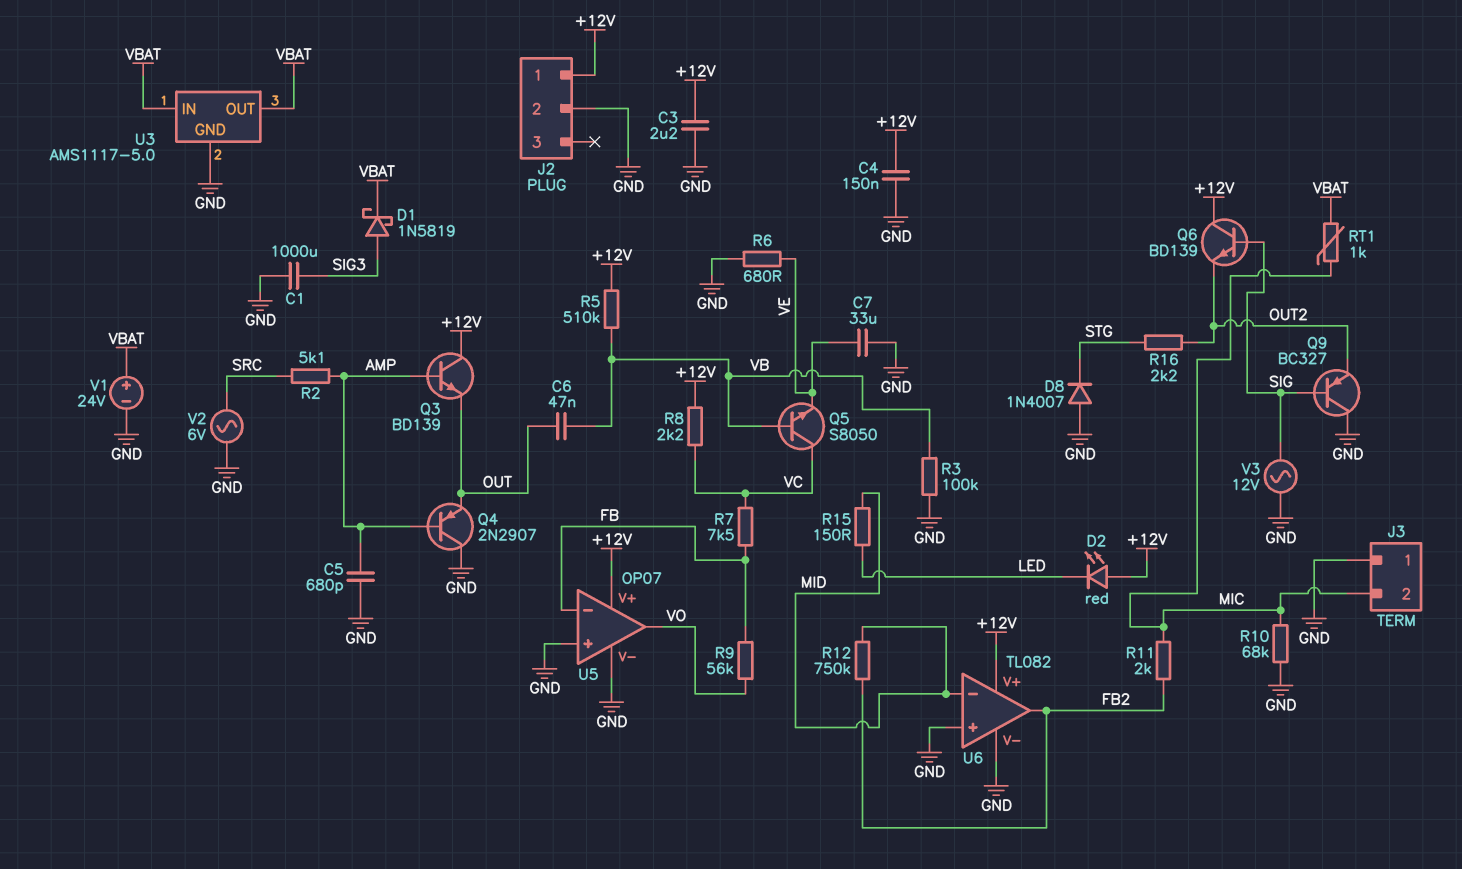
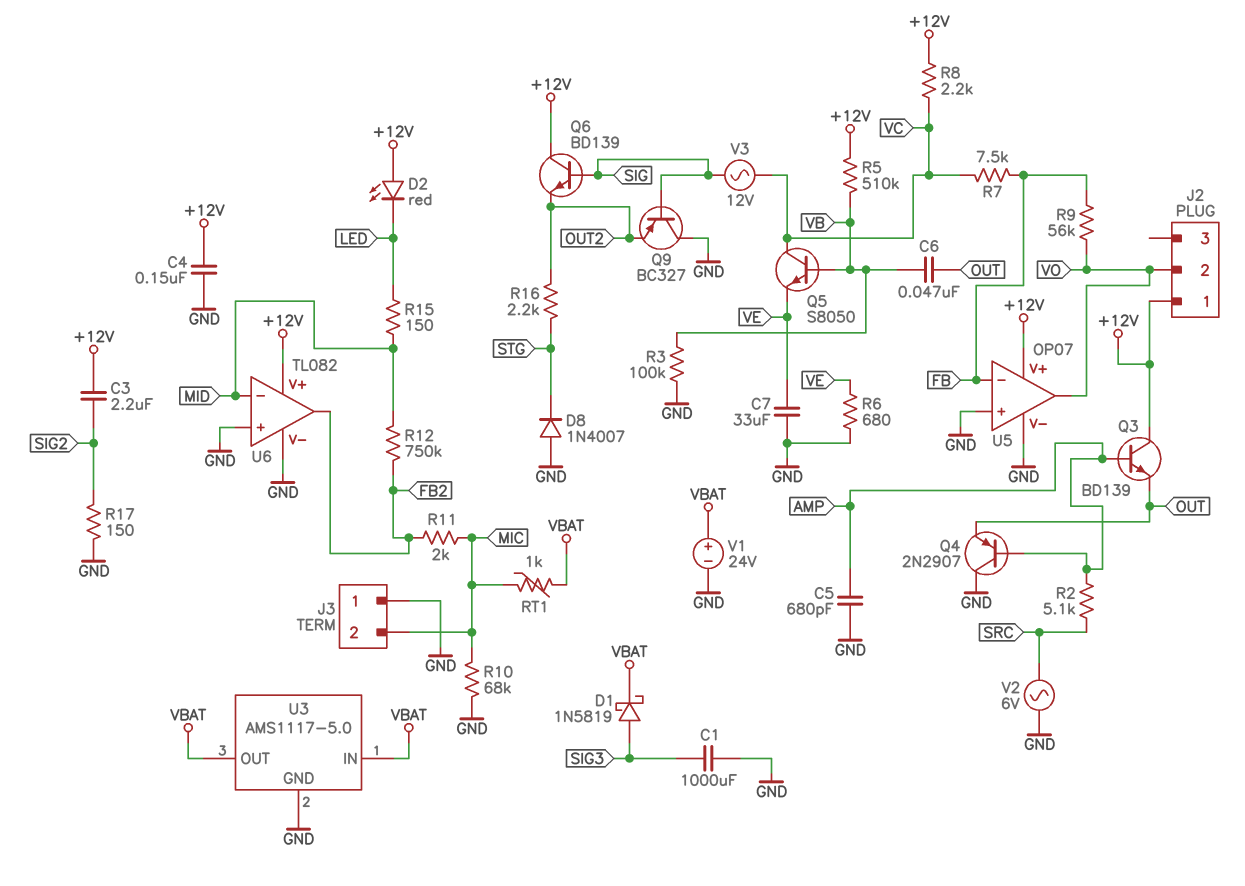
C3: 2.2uF (+12V, GND) -> 2.2uF (+12V, SIG2)
J2 pin 2: GND -> VO
R17: none -> 150 (GND, SIG2)
V3: AC 12V (GND, SIG) -> AC 12V (SIG, VC)

